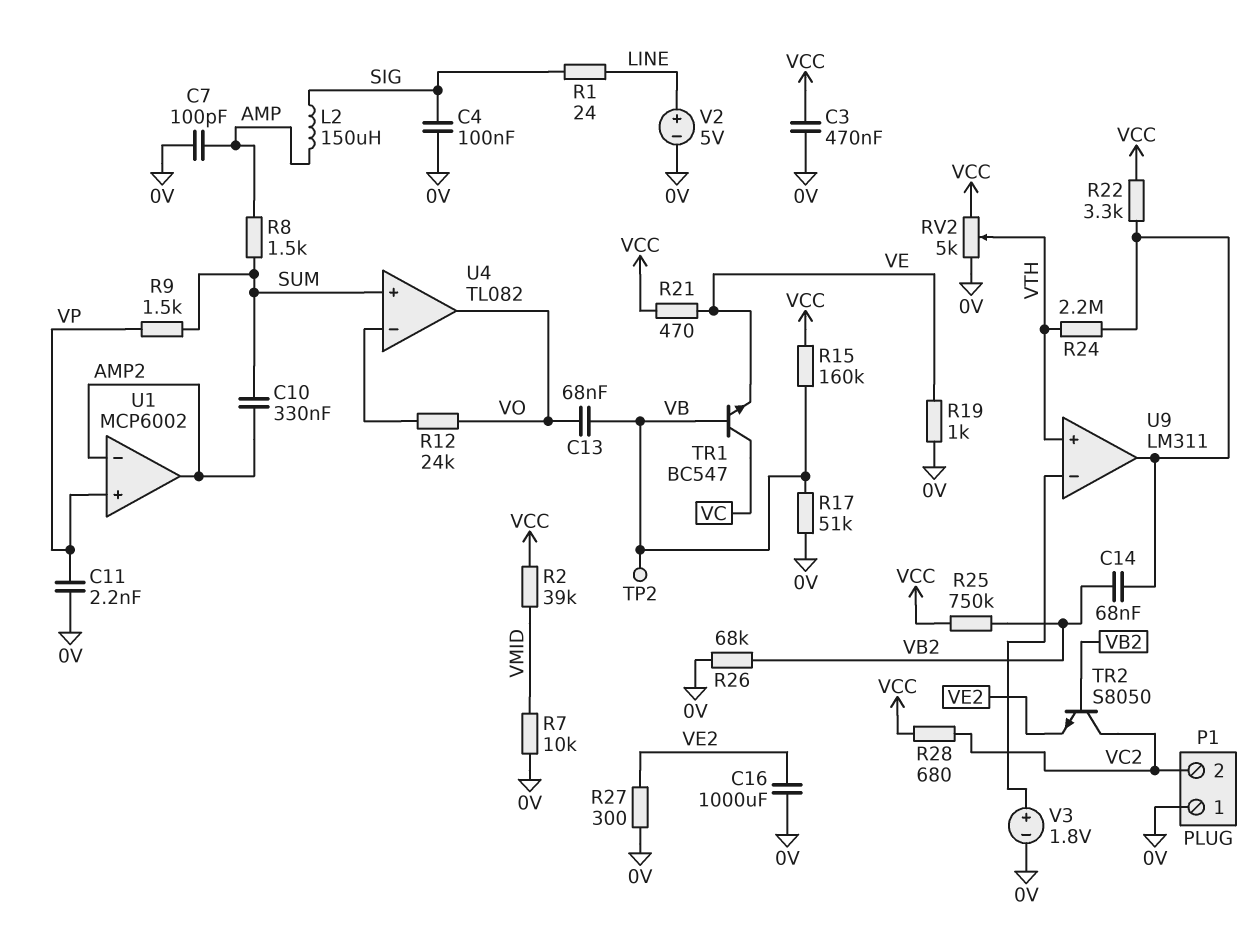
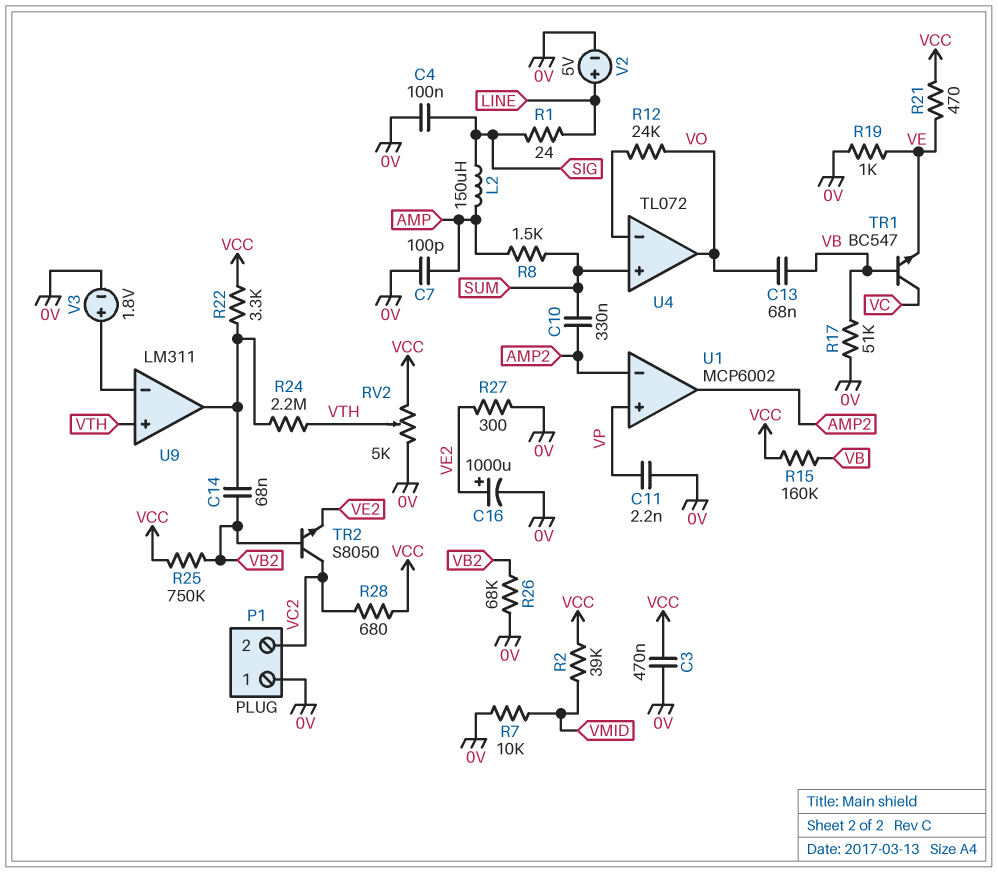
C16: 1000uF (0V, VE2) -> 1000uF (plus VE2, minus 0V)
R9: 1.5k (SUM, VP) -> none
TP2: test point (VB) -> none
U4: TL082 -> TL072

